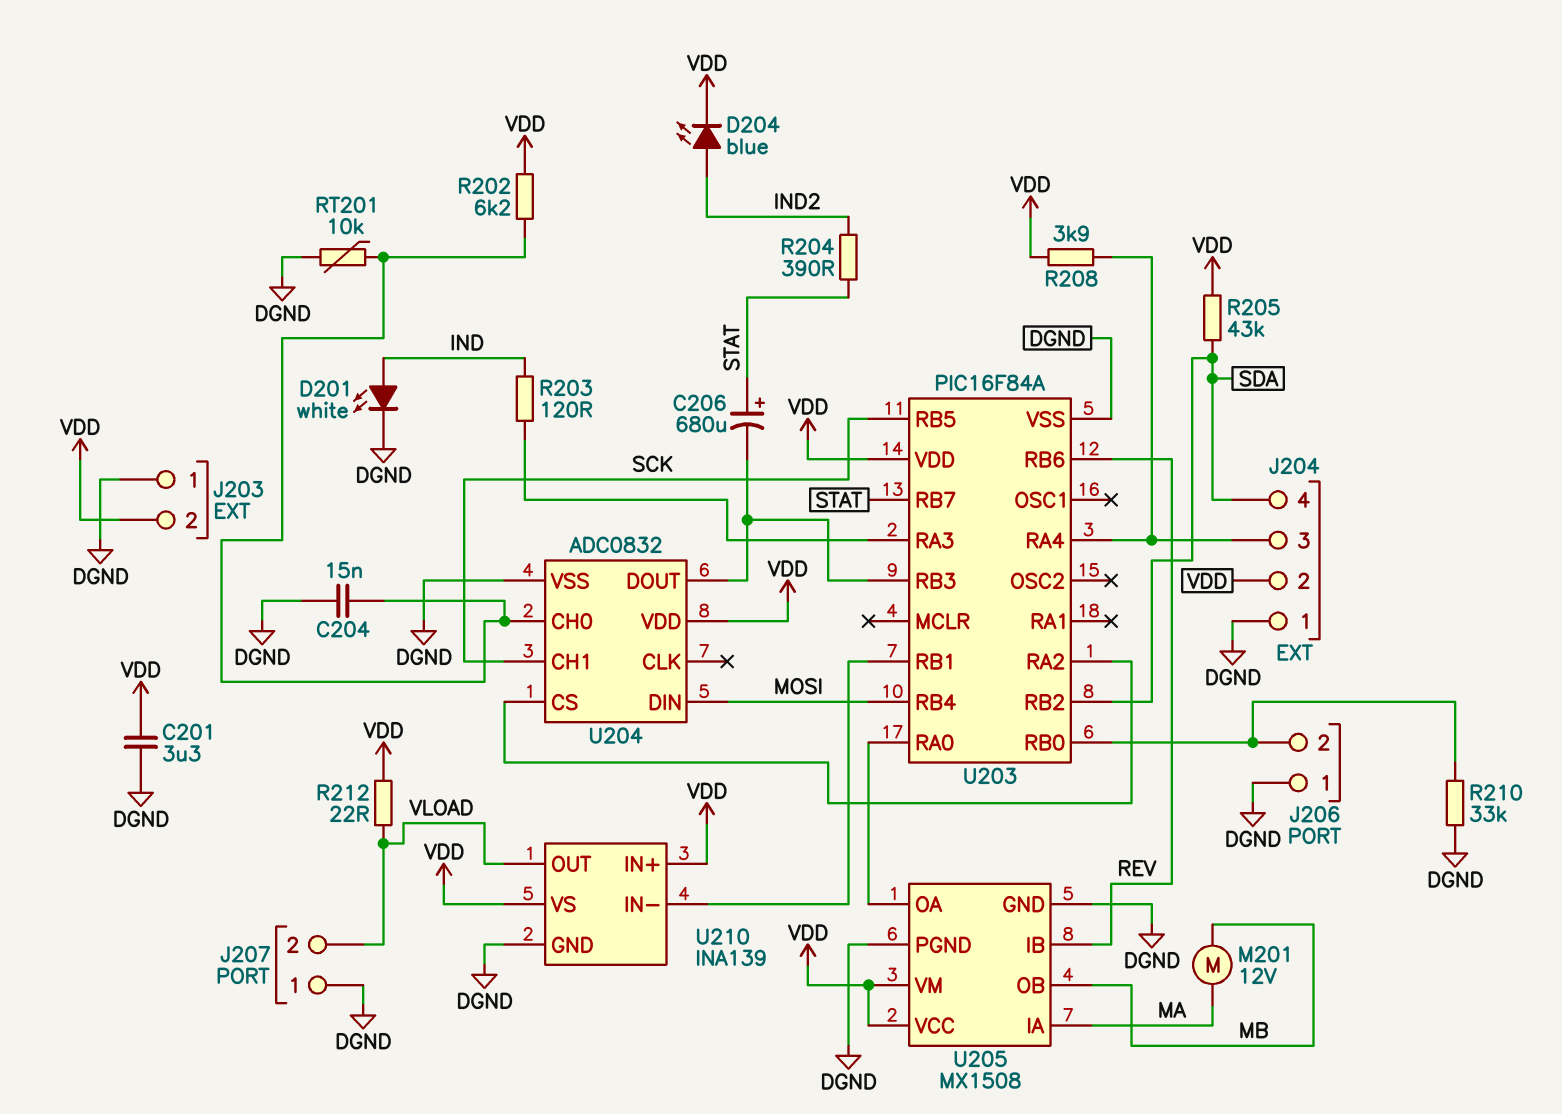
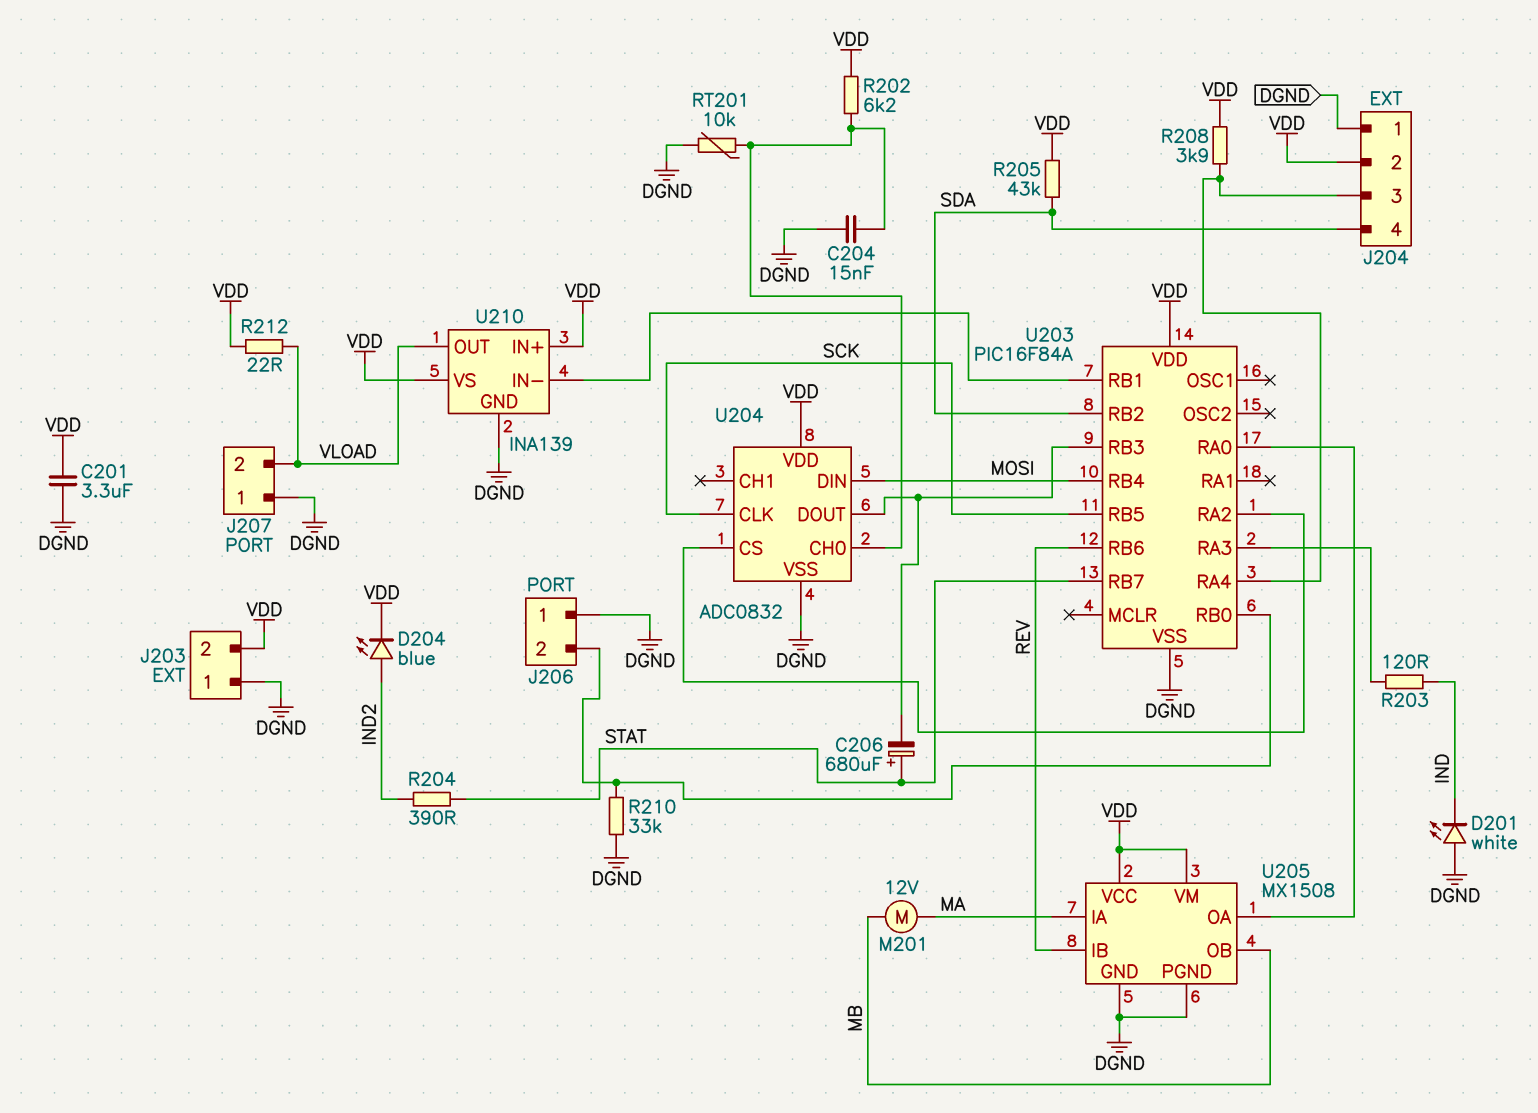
D201: LED white (A IND, K DGND) -> LED white (A DGND, K IND)
U204 pin CH1: SCK -> none
U204 pin CLK: none -> SCK

